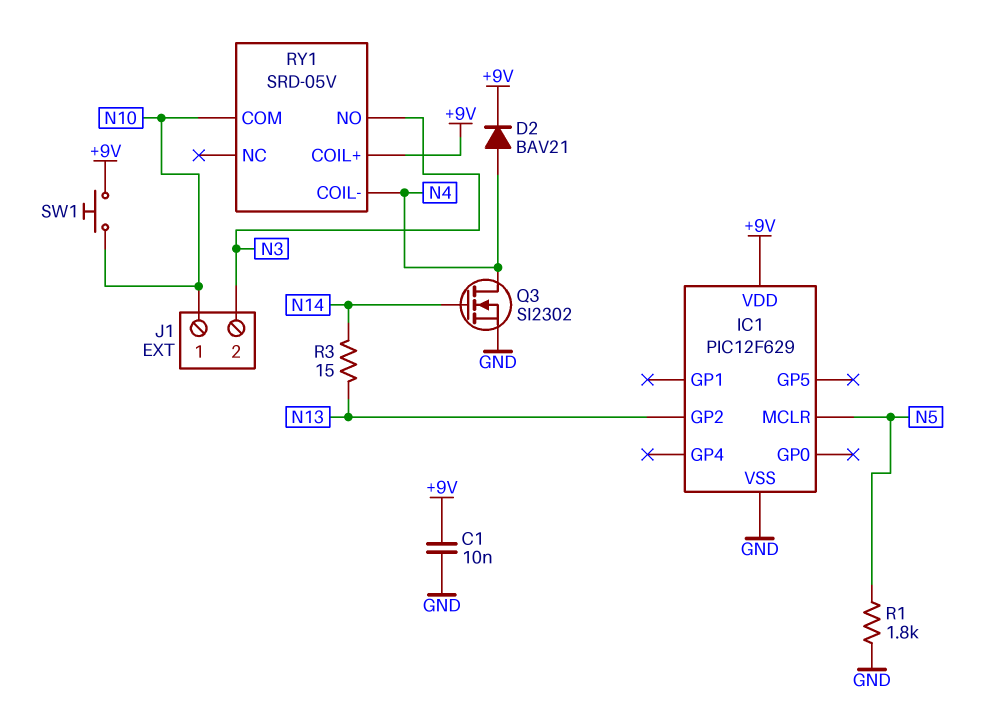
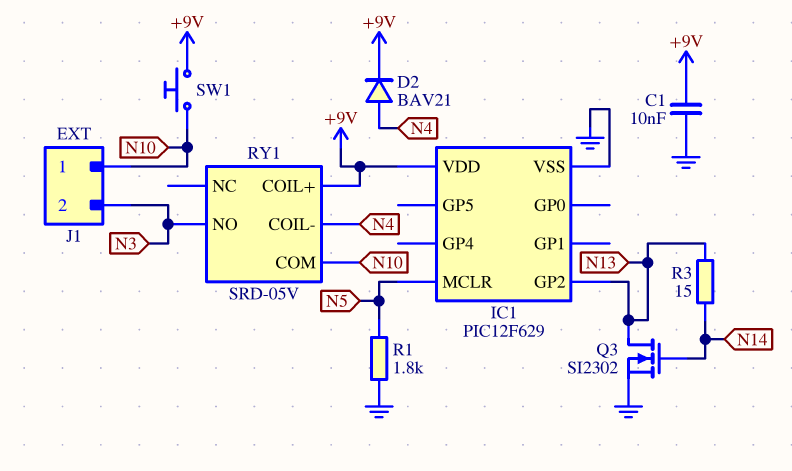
Q3: NMOS SI2302 (G N14, D N4, S GND) -> NMOS SI2302 (G N14, D N13, S GND)

